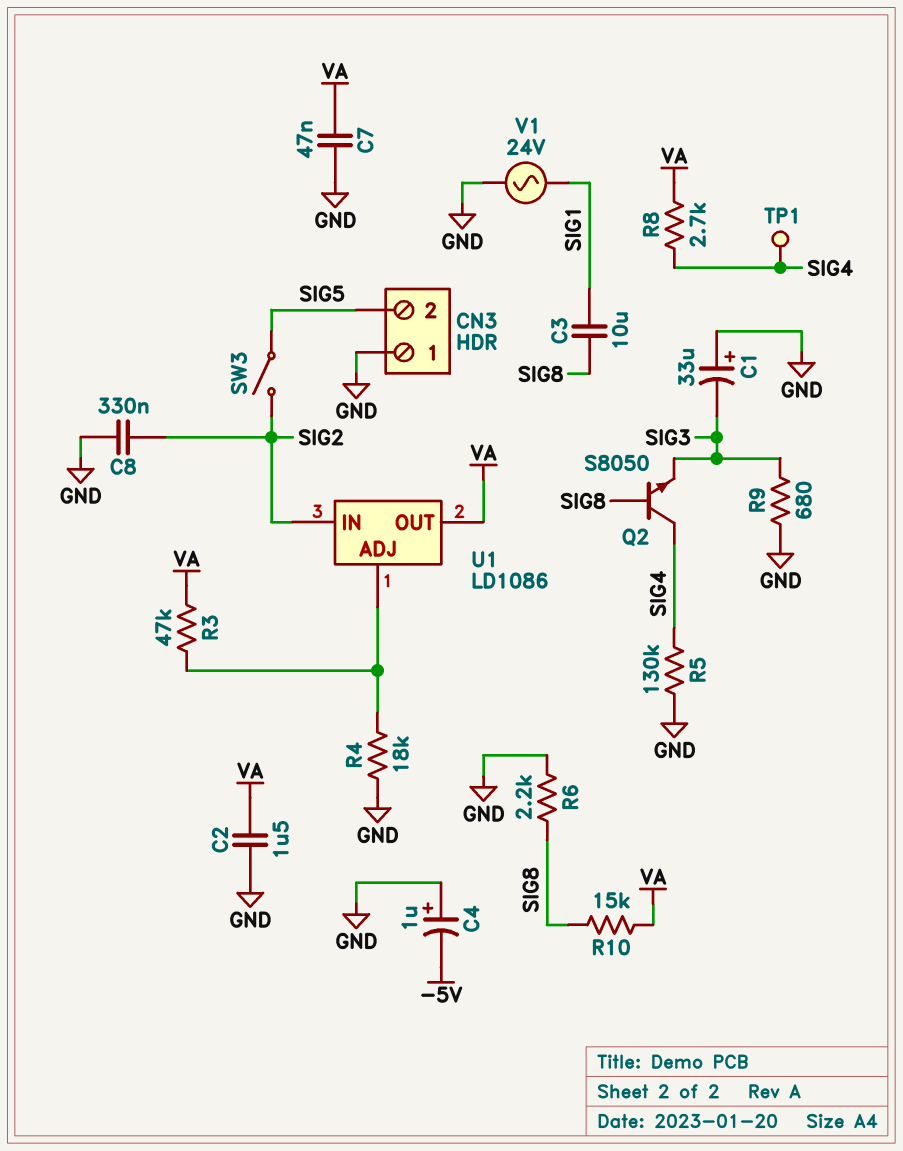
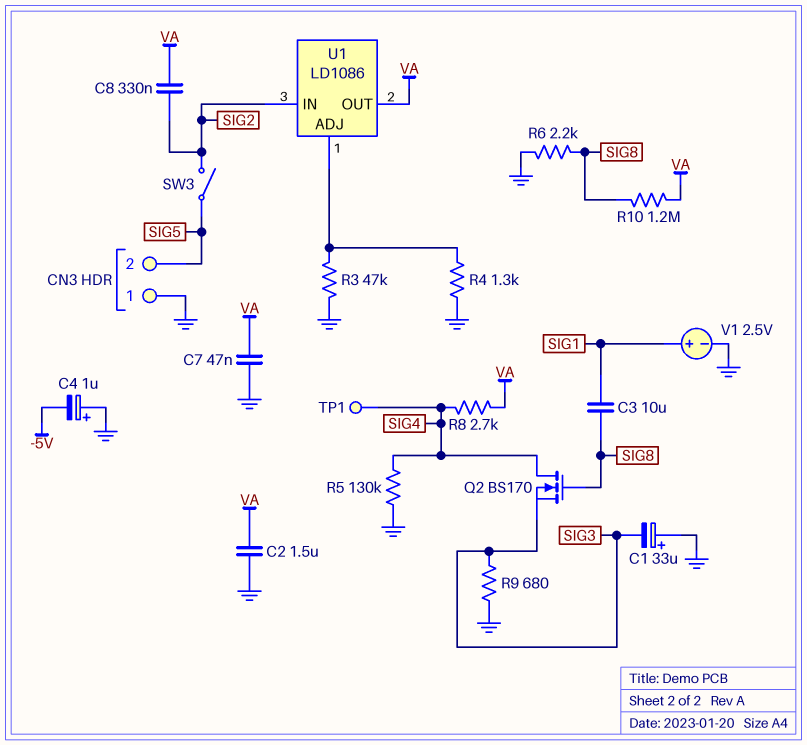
C8: 330nF (GND, SIG2) -> 330nF (SIG2, VA)
Q2: NPN S8050 (B SIG8, C SIG4, E SIG3) -> NMOS BS170 (G SIG8, D SIG4, S SIG3)
R3: 47k (U1/ADJ, VA) -> 47k (GND, U1/ADJ)
R4: 18k (GND, U1/ADJ) -> 1.3k (GND, U1/ADJ)
R10: 15k (SIG8, VA) -> 1.2M (SIG8, VA)
V1: AC 24V (GND, SIG1) -> 2.5V (plus SIG1, minus GND)

